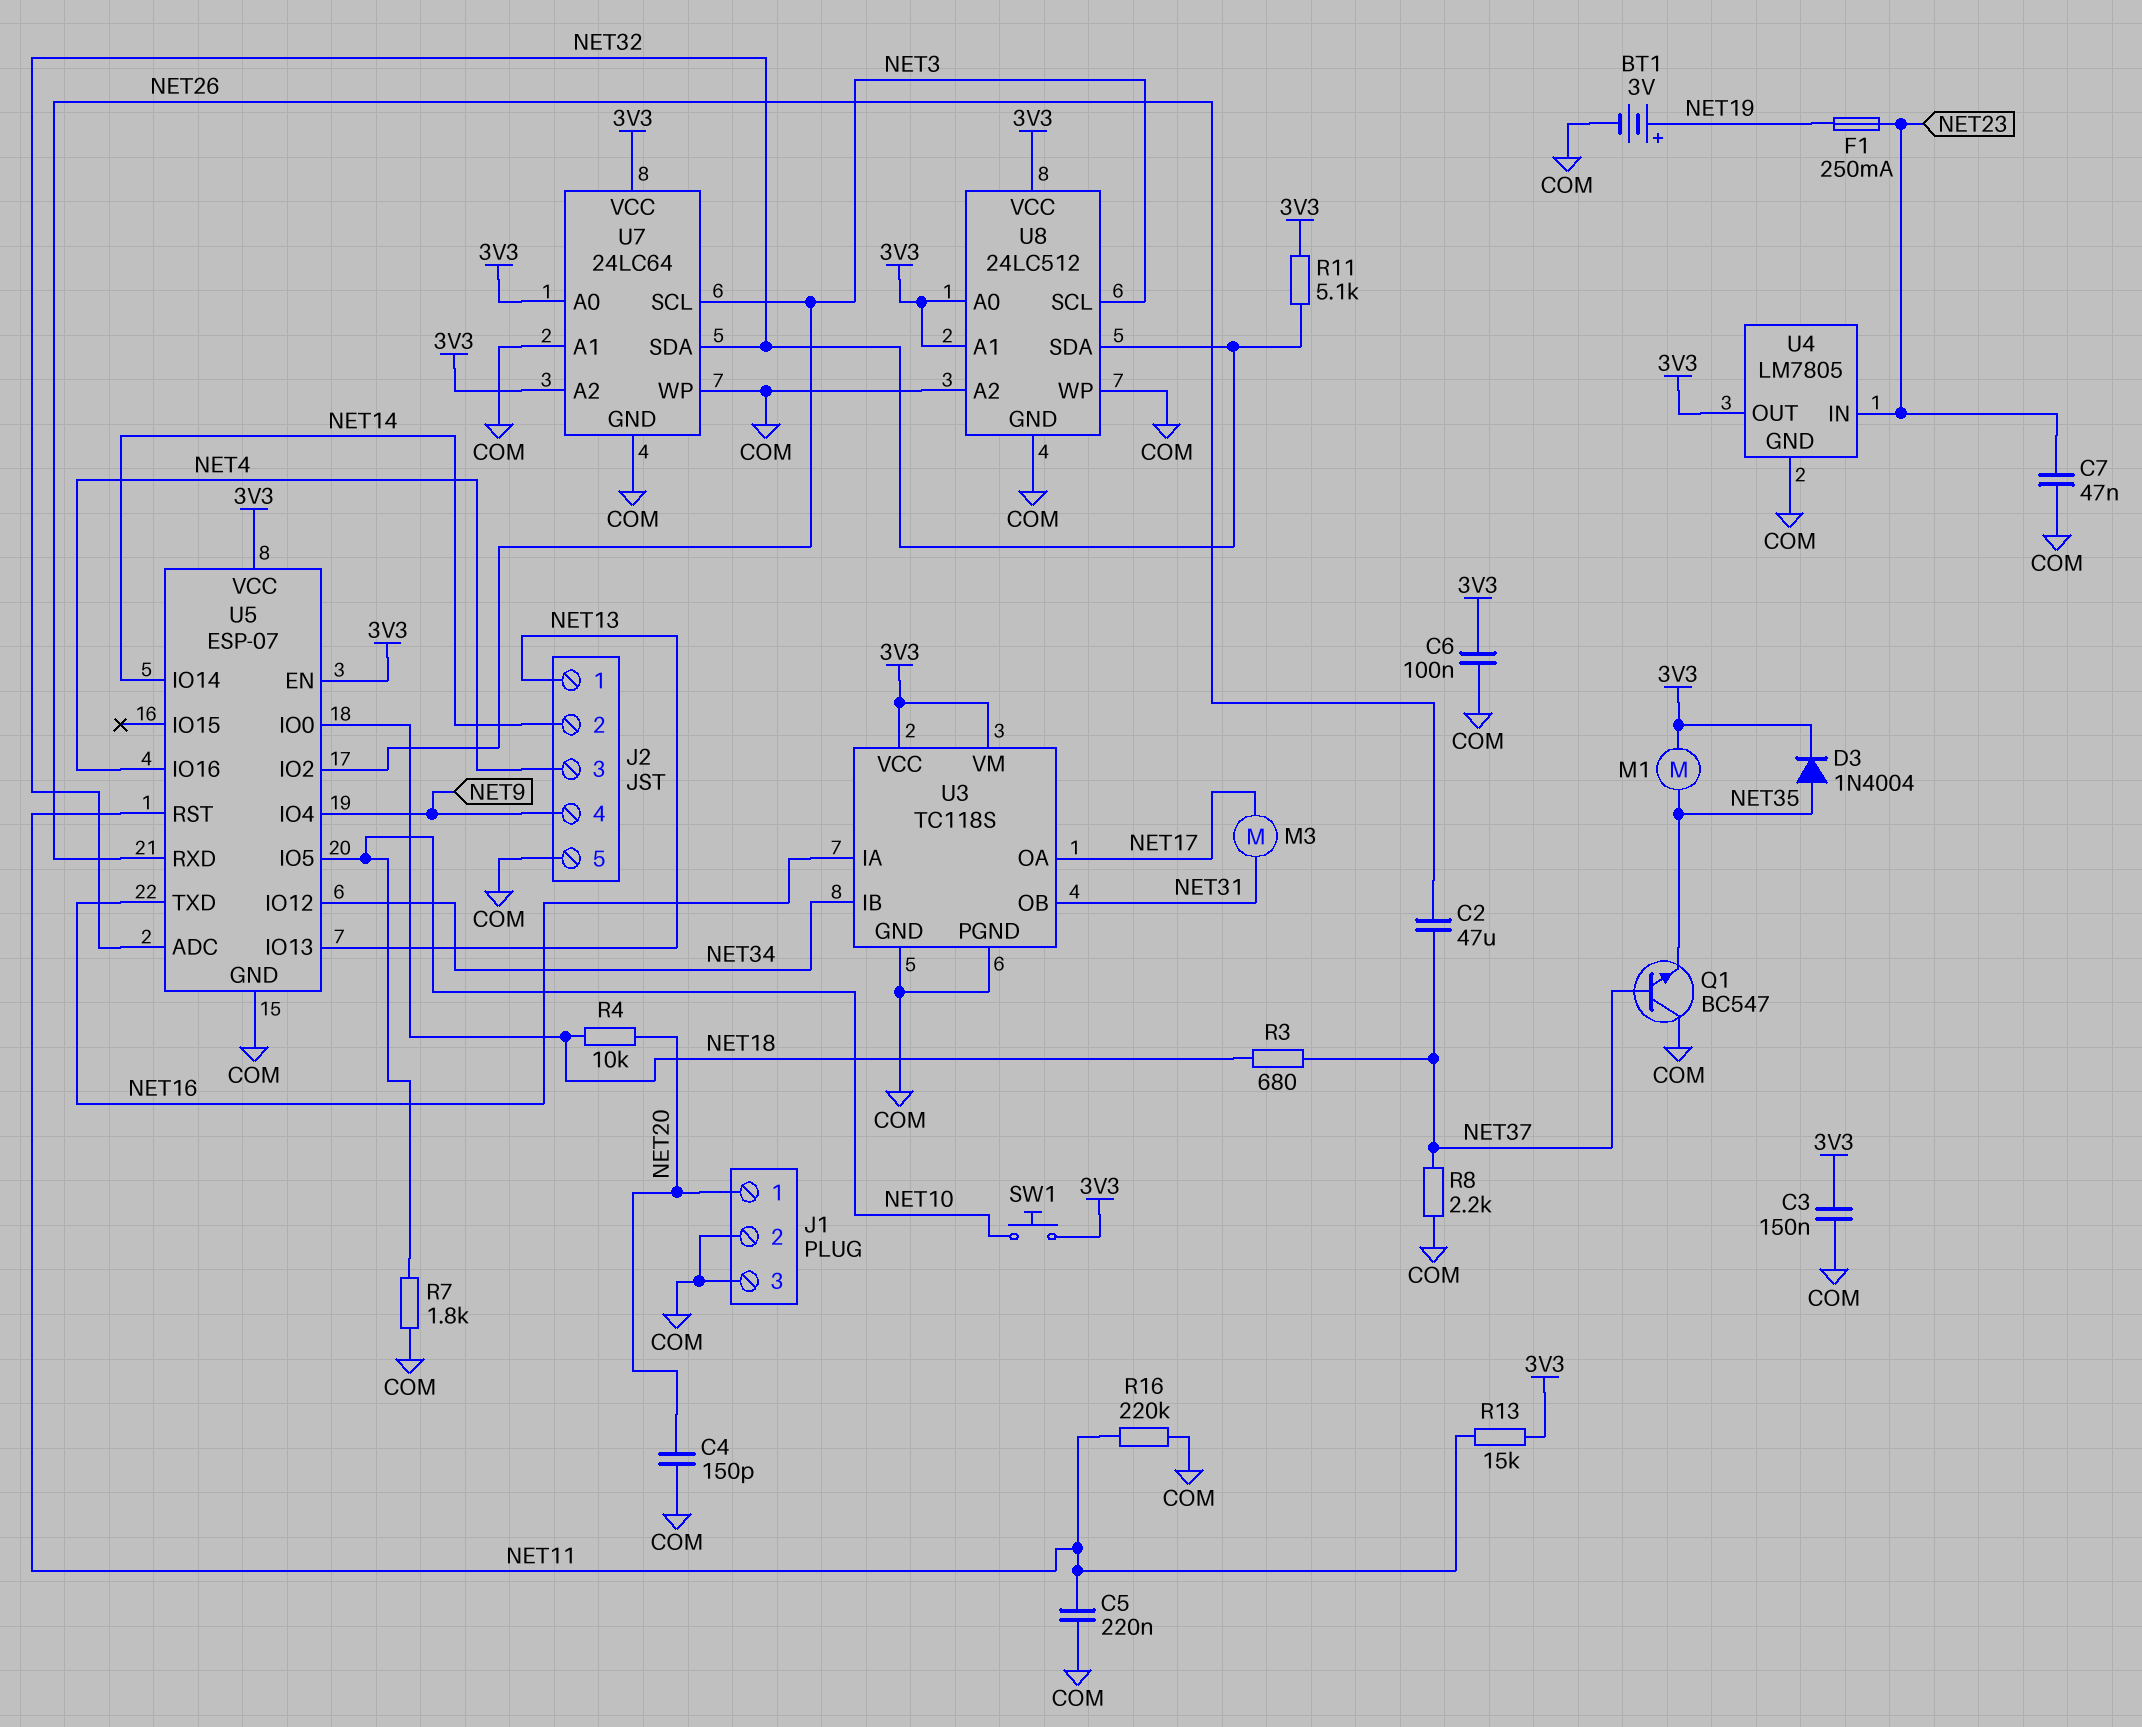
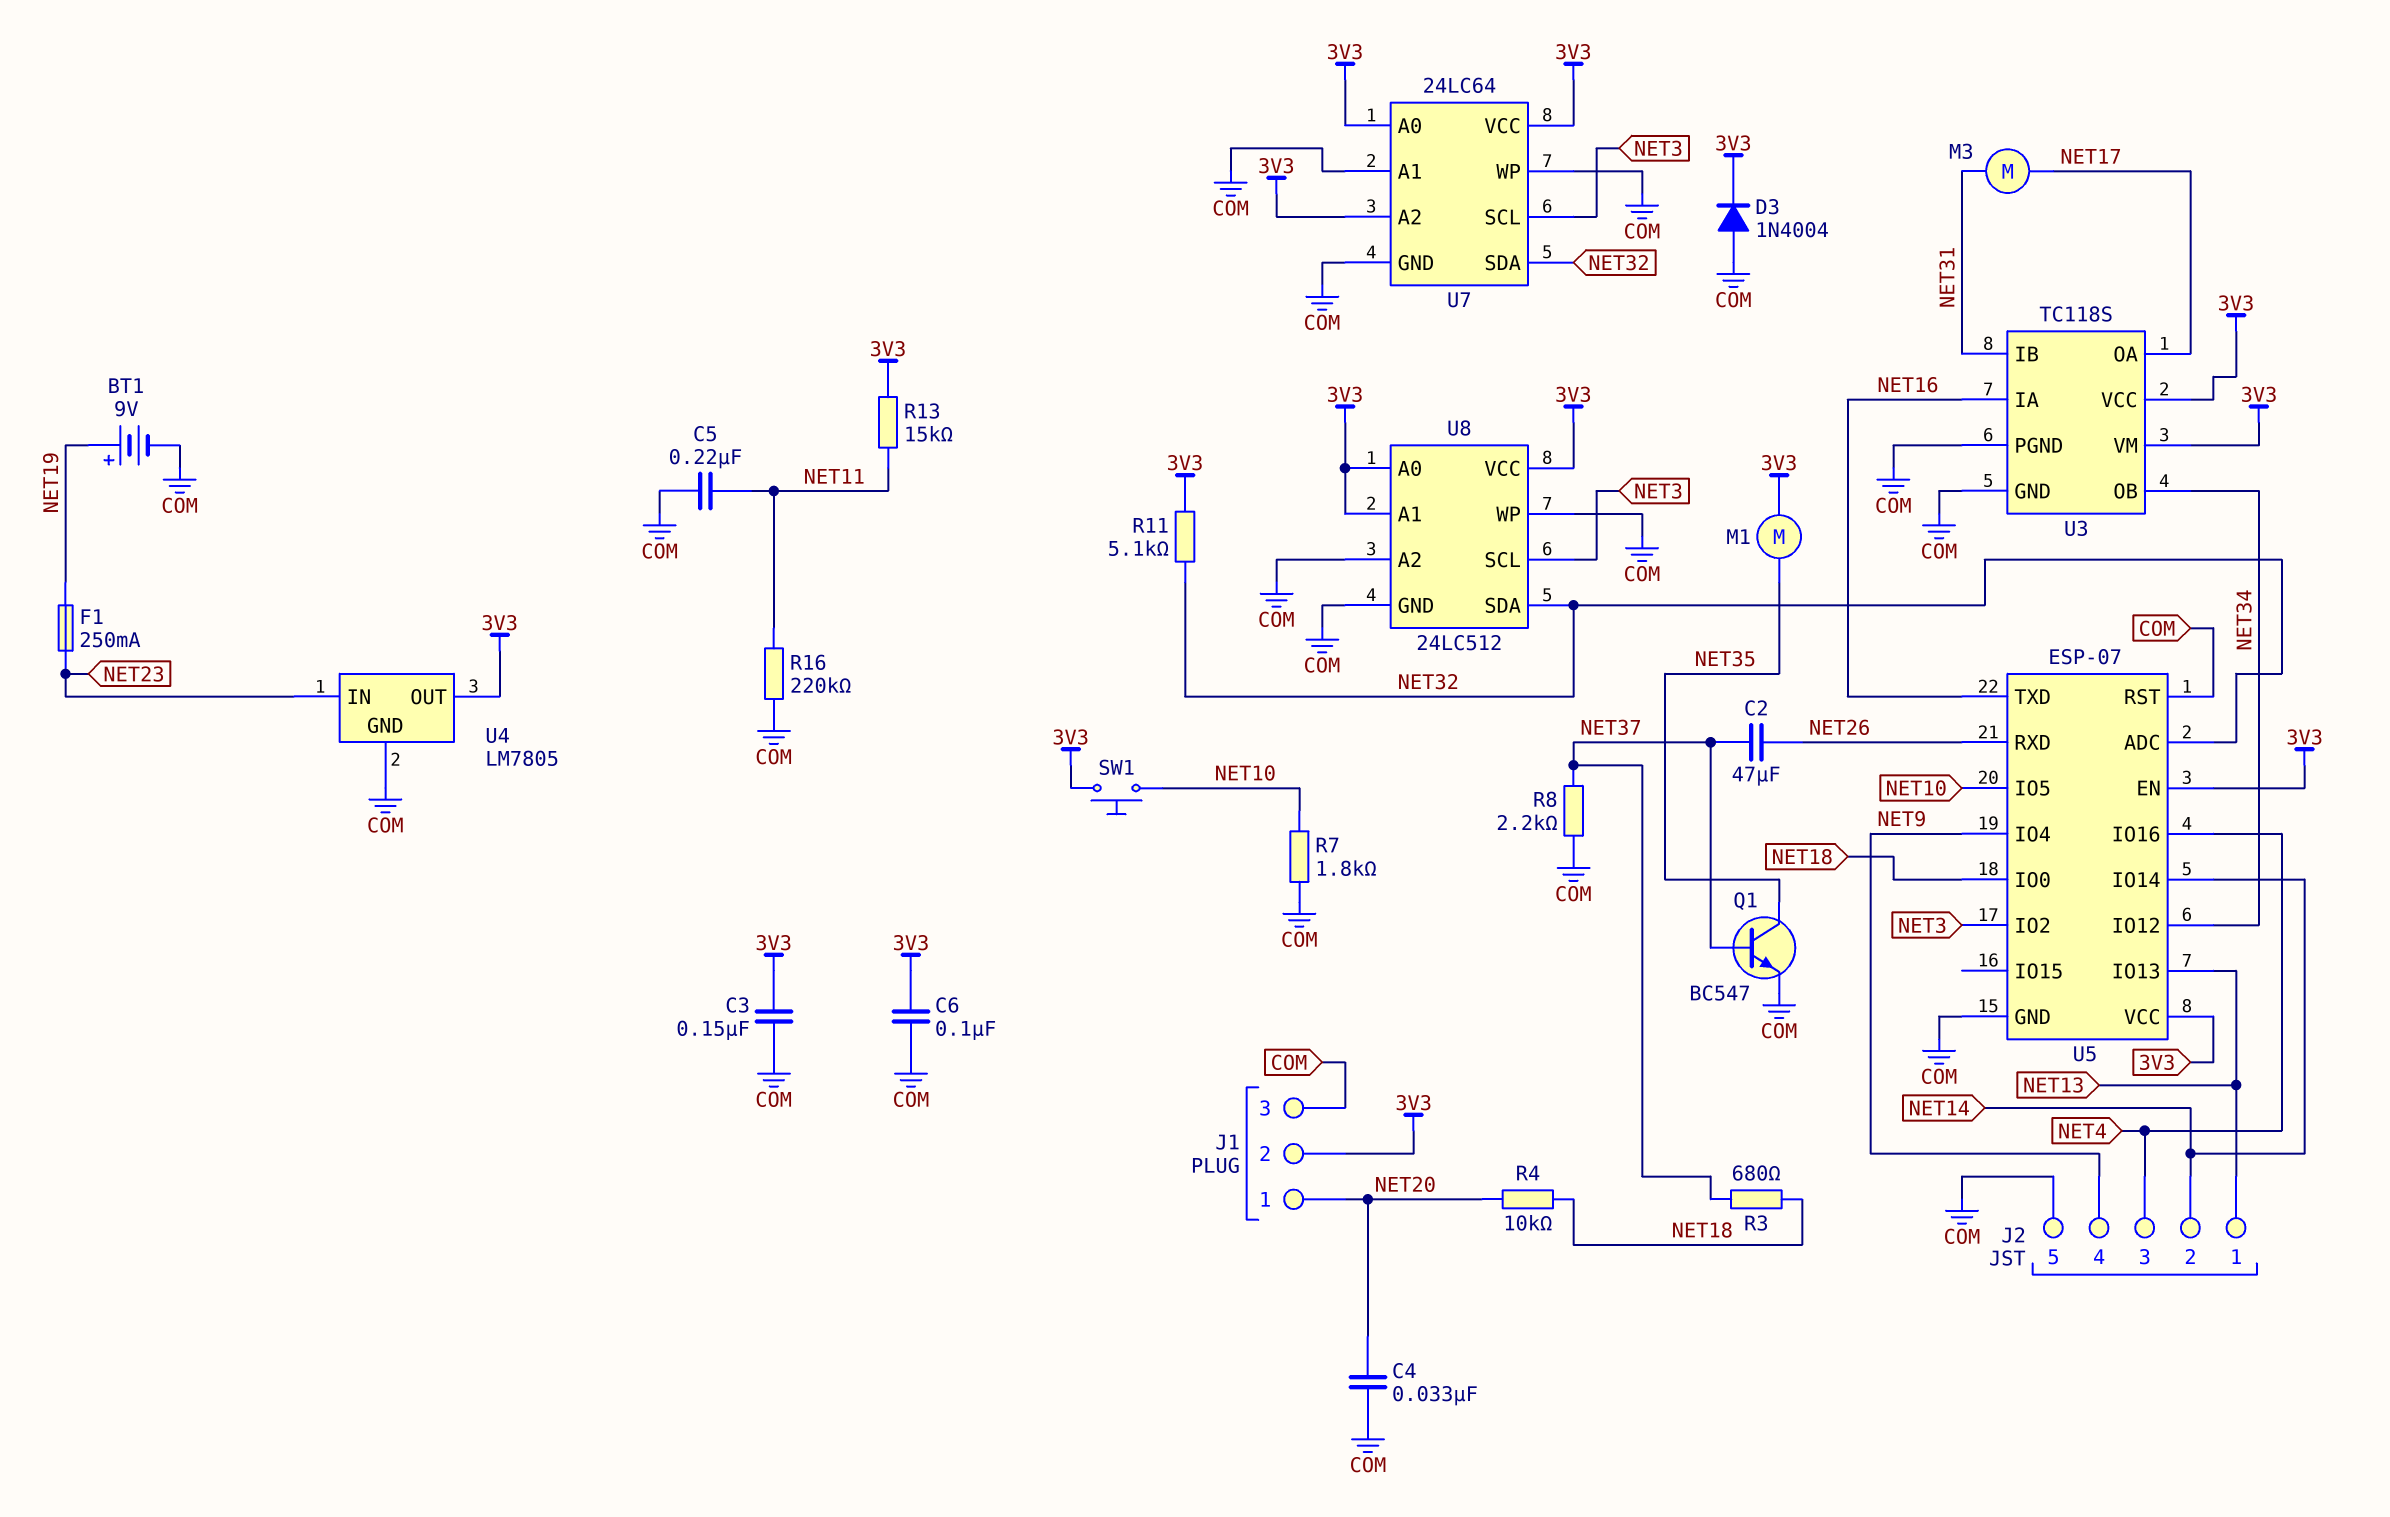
BT1: 3V (plus NET19, minus COM) -> 9V (plus NET19, minus COM)
C4: 150pF (COM, NET20) -> 33nF (COM, NET20)
C7: 47nF (COM, NET23) -> none
D3: diode 1N4004 (A NET35, K 3V3) -> diode 1N4004 (A COM, K 3V3)
J1 pin 2: COM -> 3V3
Q1: NPN BC547 (B NET37, C COM, E NET35) -> NPN BC547 (B NET37, C NET35, E COM)
U3 pin IB: NET34 -> NET31
U3 pin OB: NET31 -> NET34
U5 pin RST: NET11 -> COM

